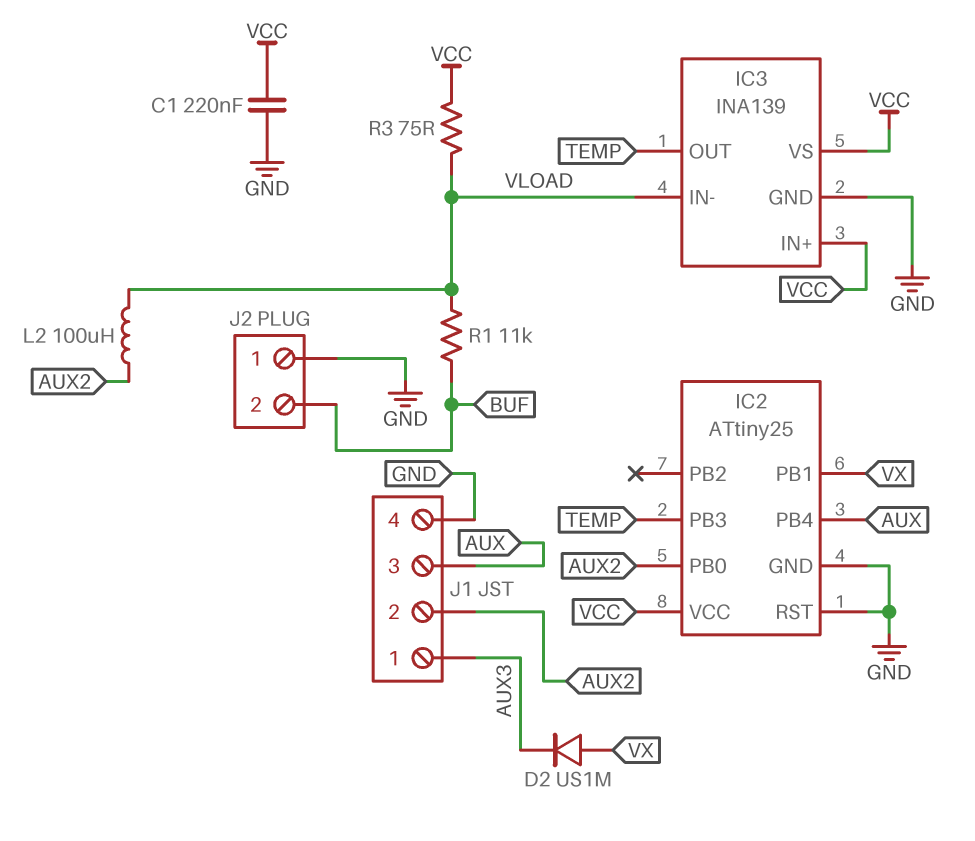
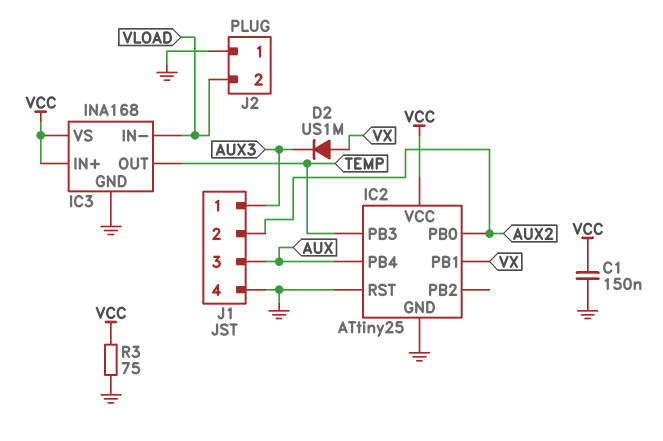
C1: 220nF (GND, VCC) -> 150nF (GND, VCC)
IC3: INA139 -> INA168
J2 pin 2: BUF -> VLOAD
L2: 100uH (AUX2, VLOAD) -> none
R1: 11k (BUF, VLOAD) -> none
R3: 75 (VCC, VLOAD) -> 75 (GND, VCC)

